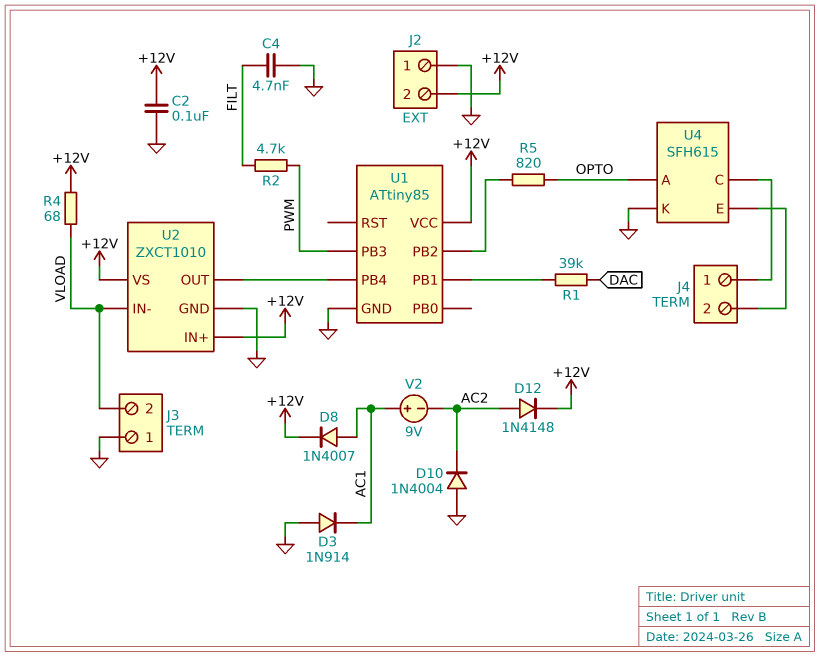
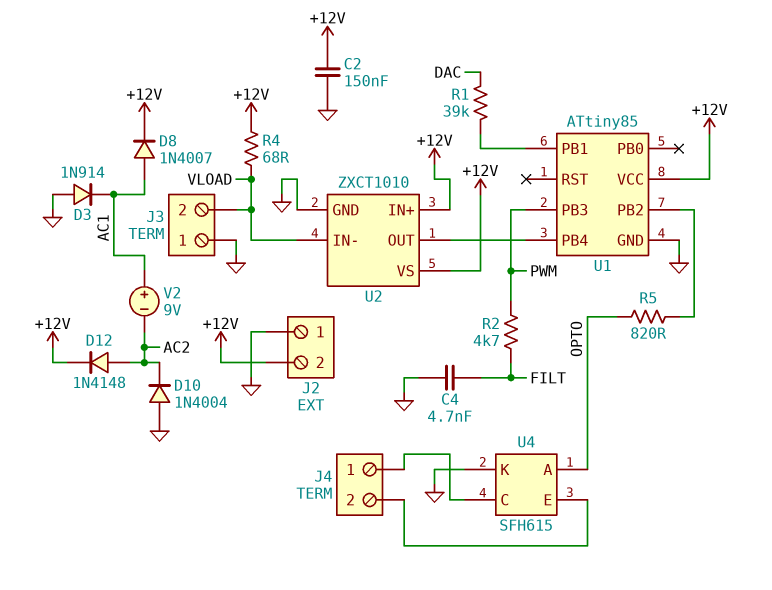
C2: 100nF (+12V, GND) -> 150nF (+12V, GND)

